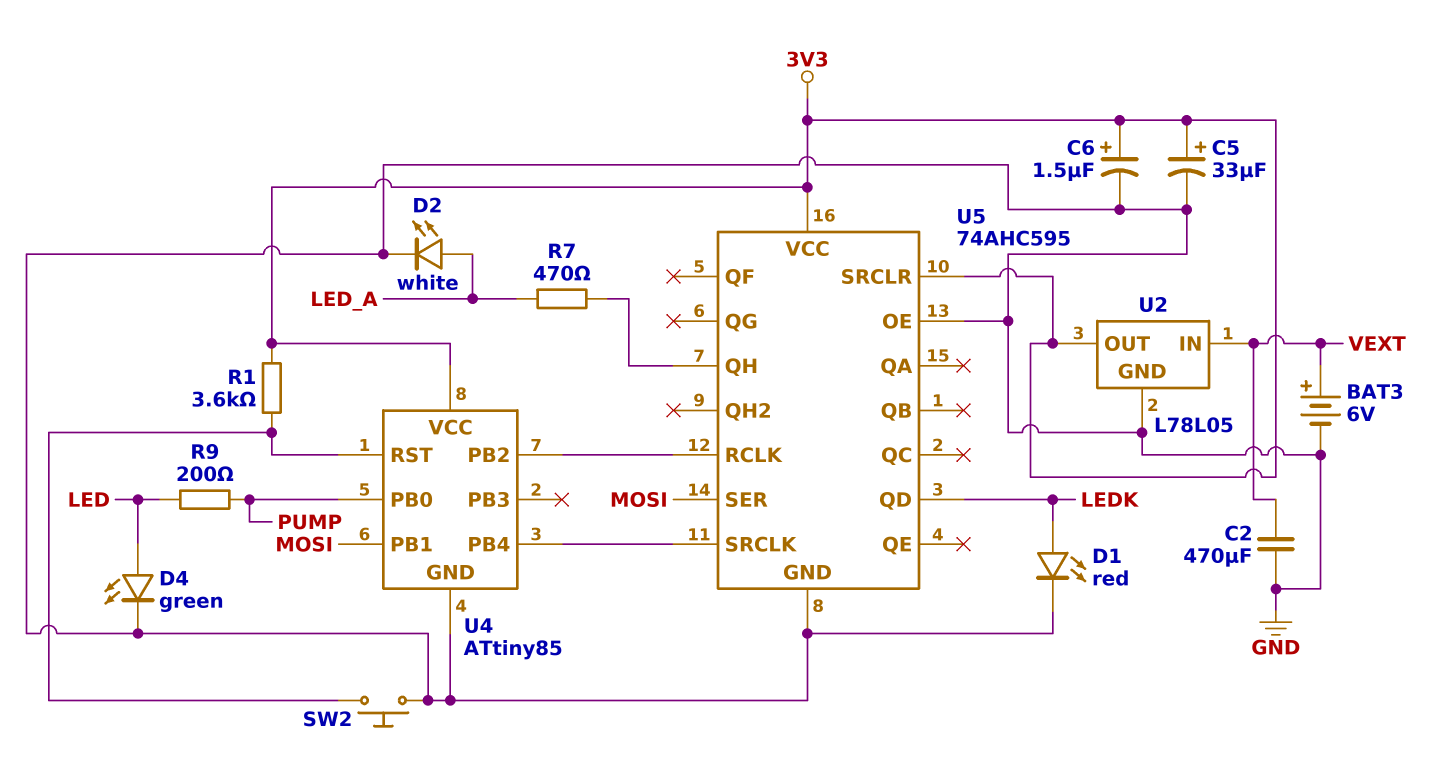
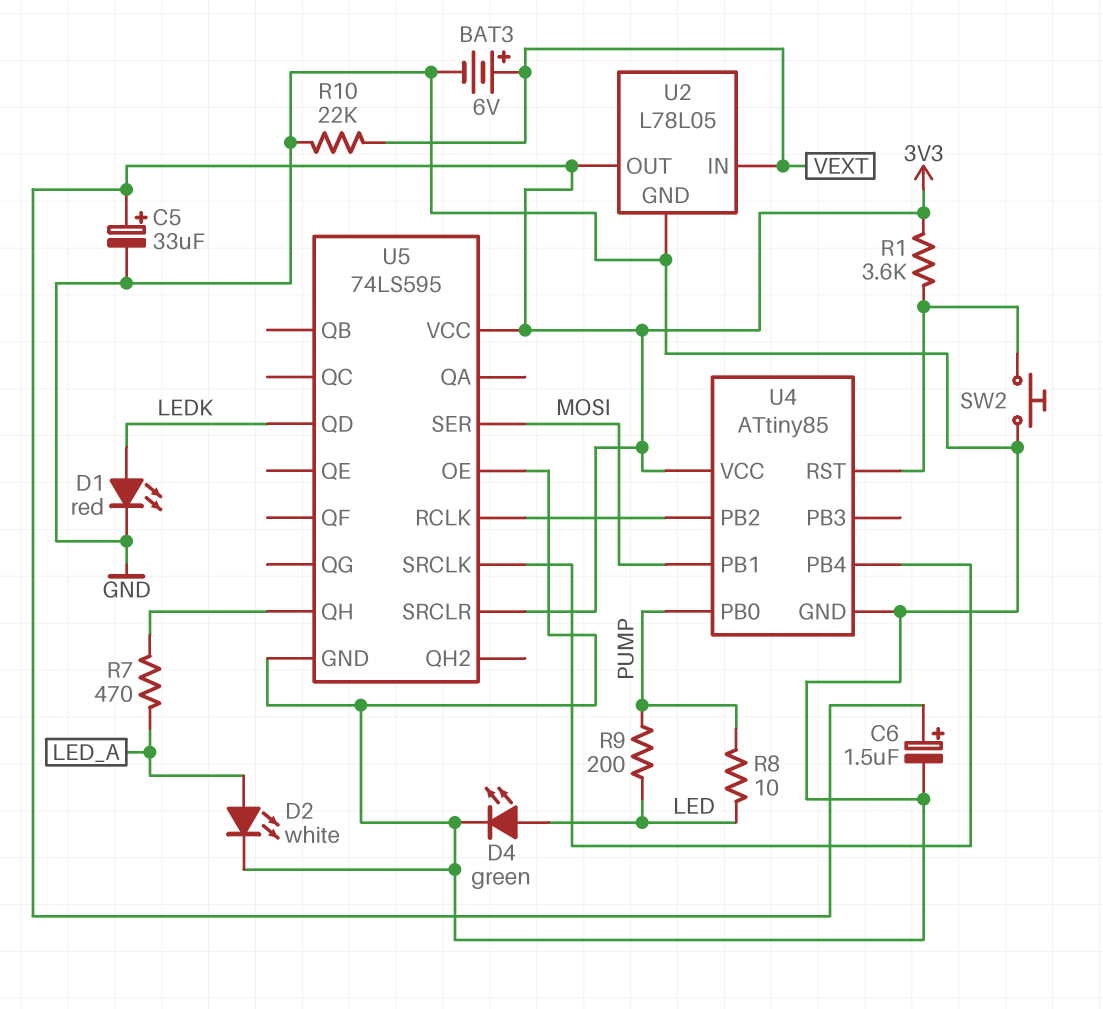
C2: 470uF (GND, VEXT) -> none
R8: none -> 10 (LED, PUMP)
R10: none -> 22k (GND, VEXT)
U5: 74AHC595 -> 74LS595

